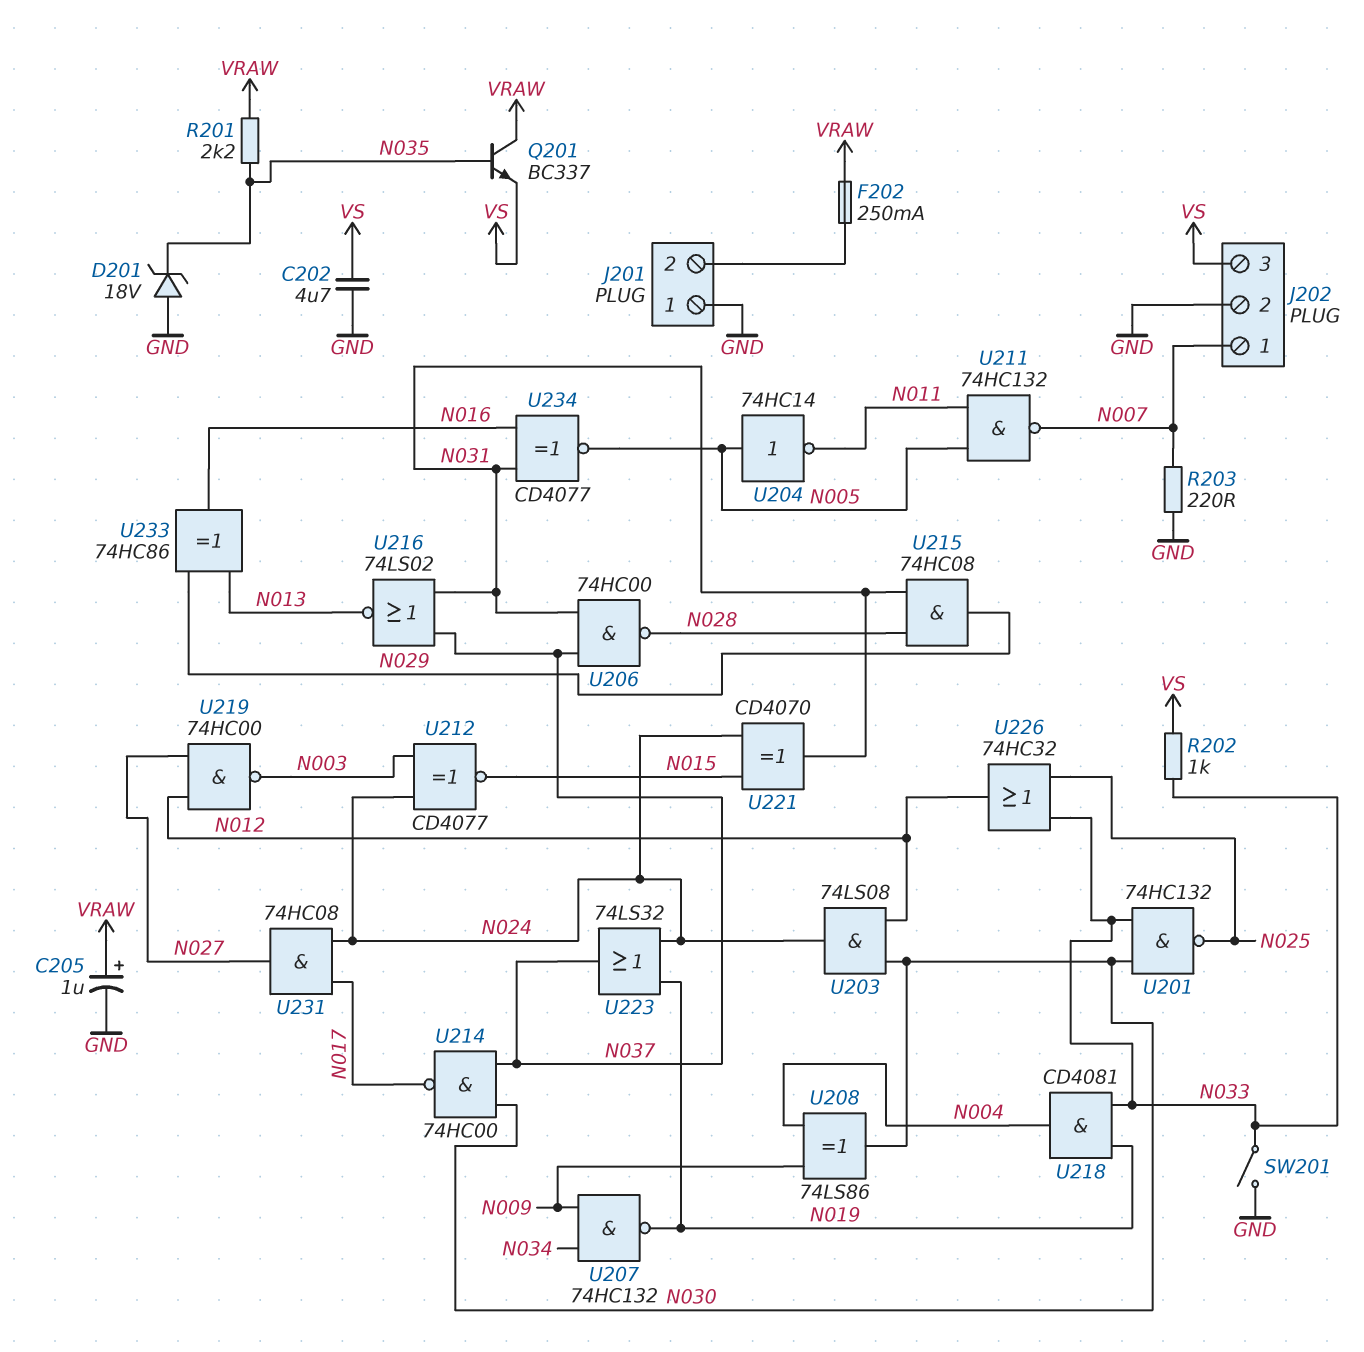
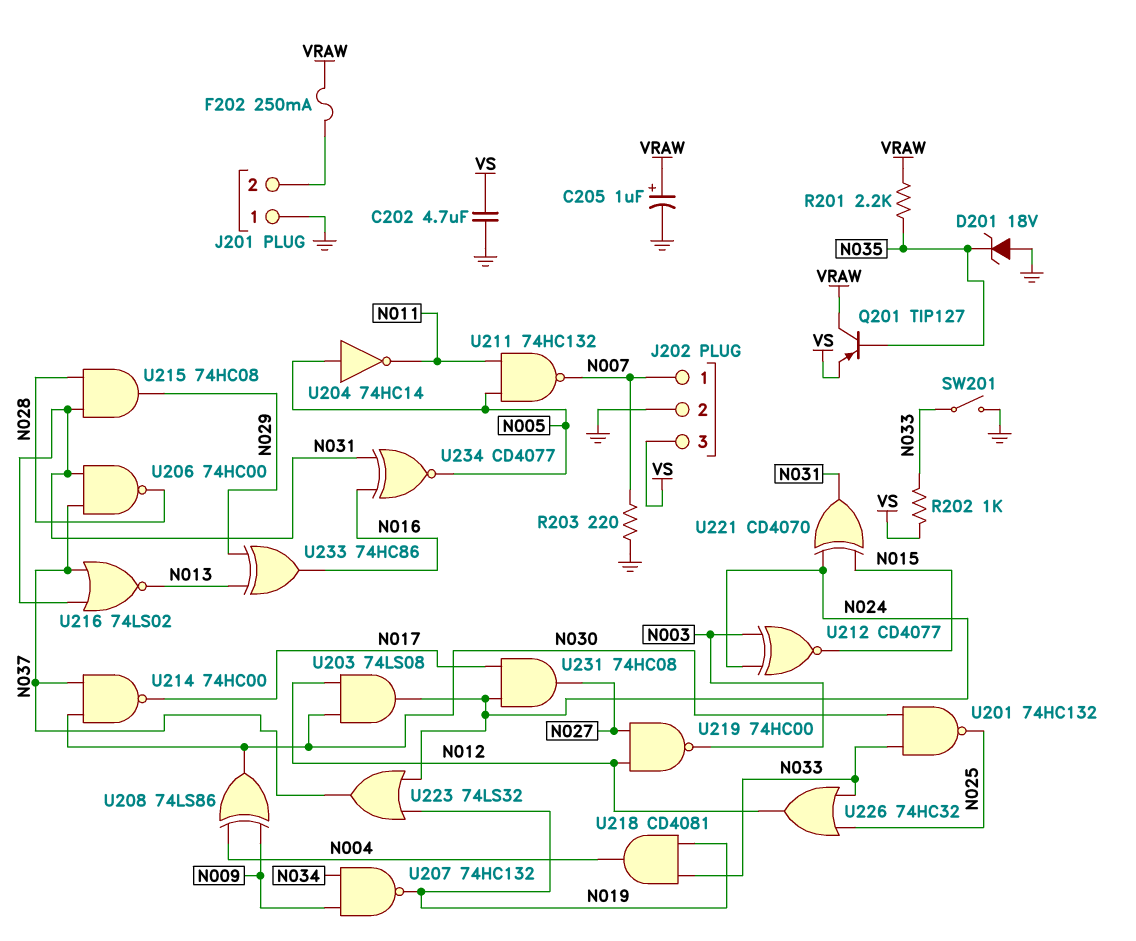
Q201: NPN BC337 (B N035, C VRAW, E VS) -> PNP TIP127 (B N035, C VRAW, E VS)

